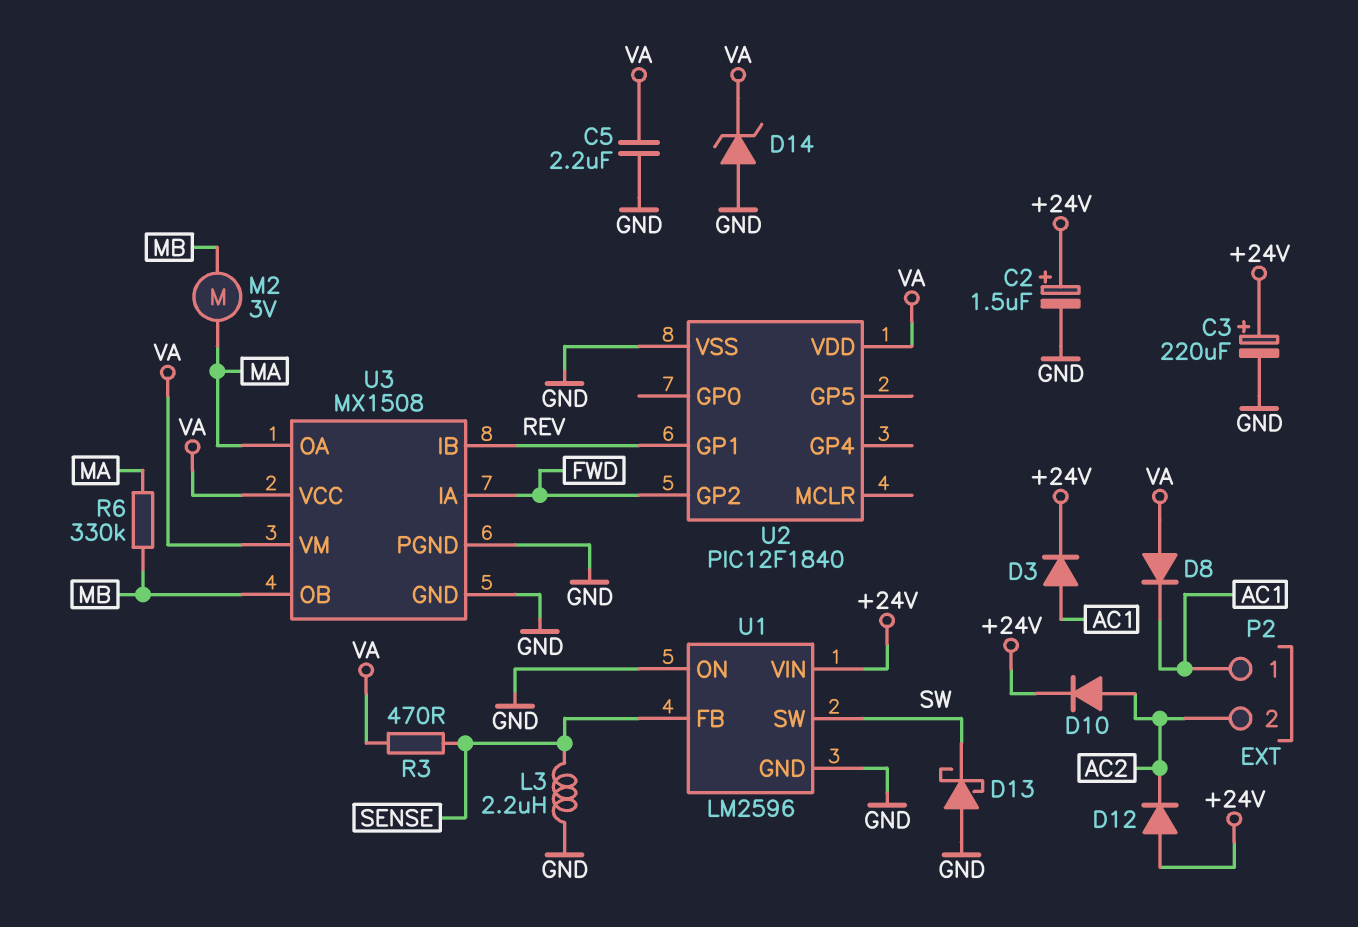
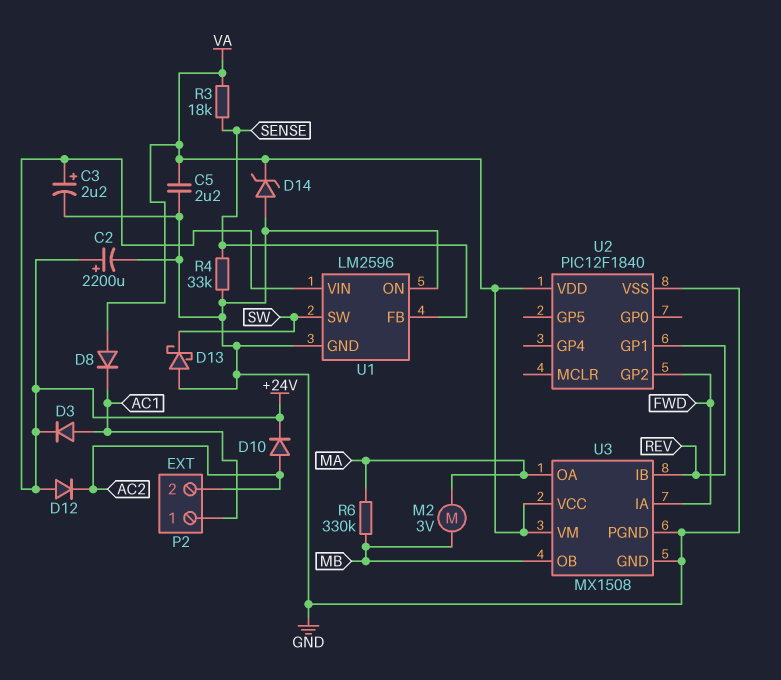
C2: 1.5uF (plus +24V, minus GND) -> 2200uF (plus +24V, minus GND)
C3: 220uF (plus +24V, minus GND) -> 2.2uF (plus +24V, minus GND)
L3: 2.2uH (GND, SENSE) -> none
R3: 470 (SENSE, VA) -> 18k (SENSE, VA)
R4: none -> 33k (GND, SENSE)

